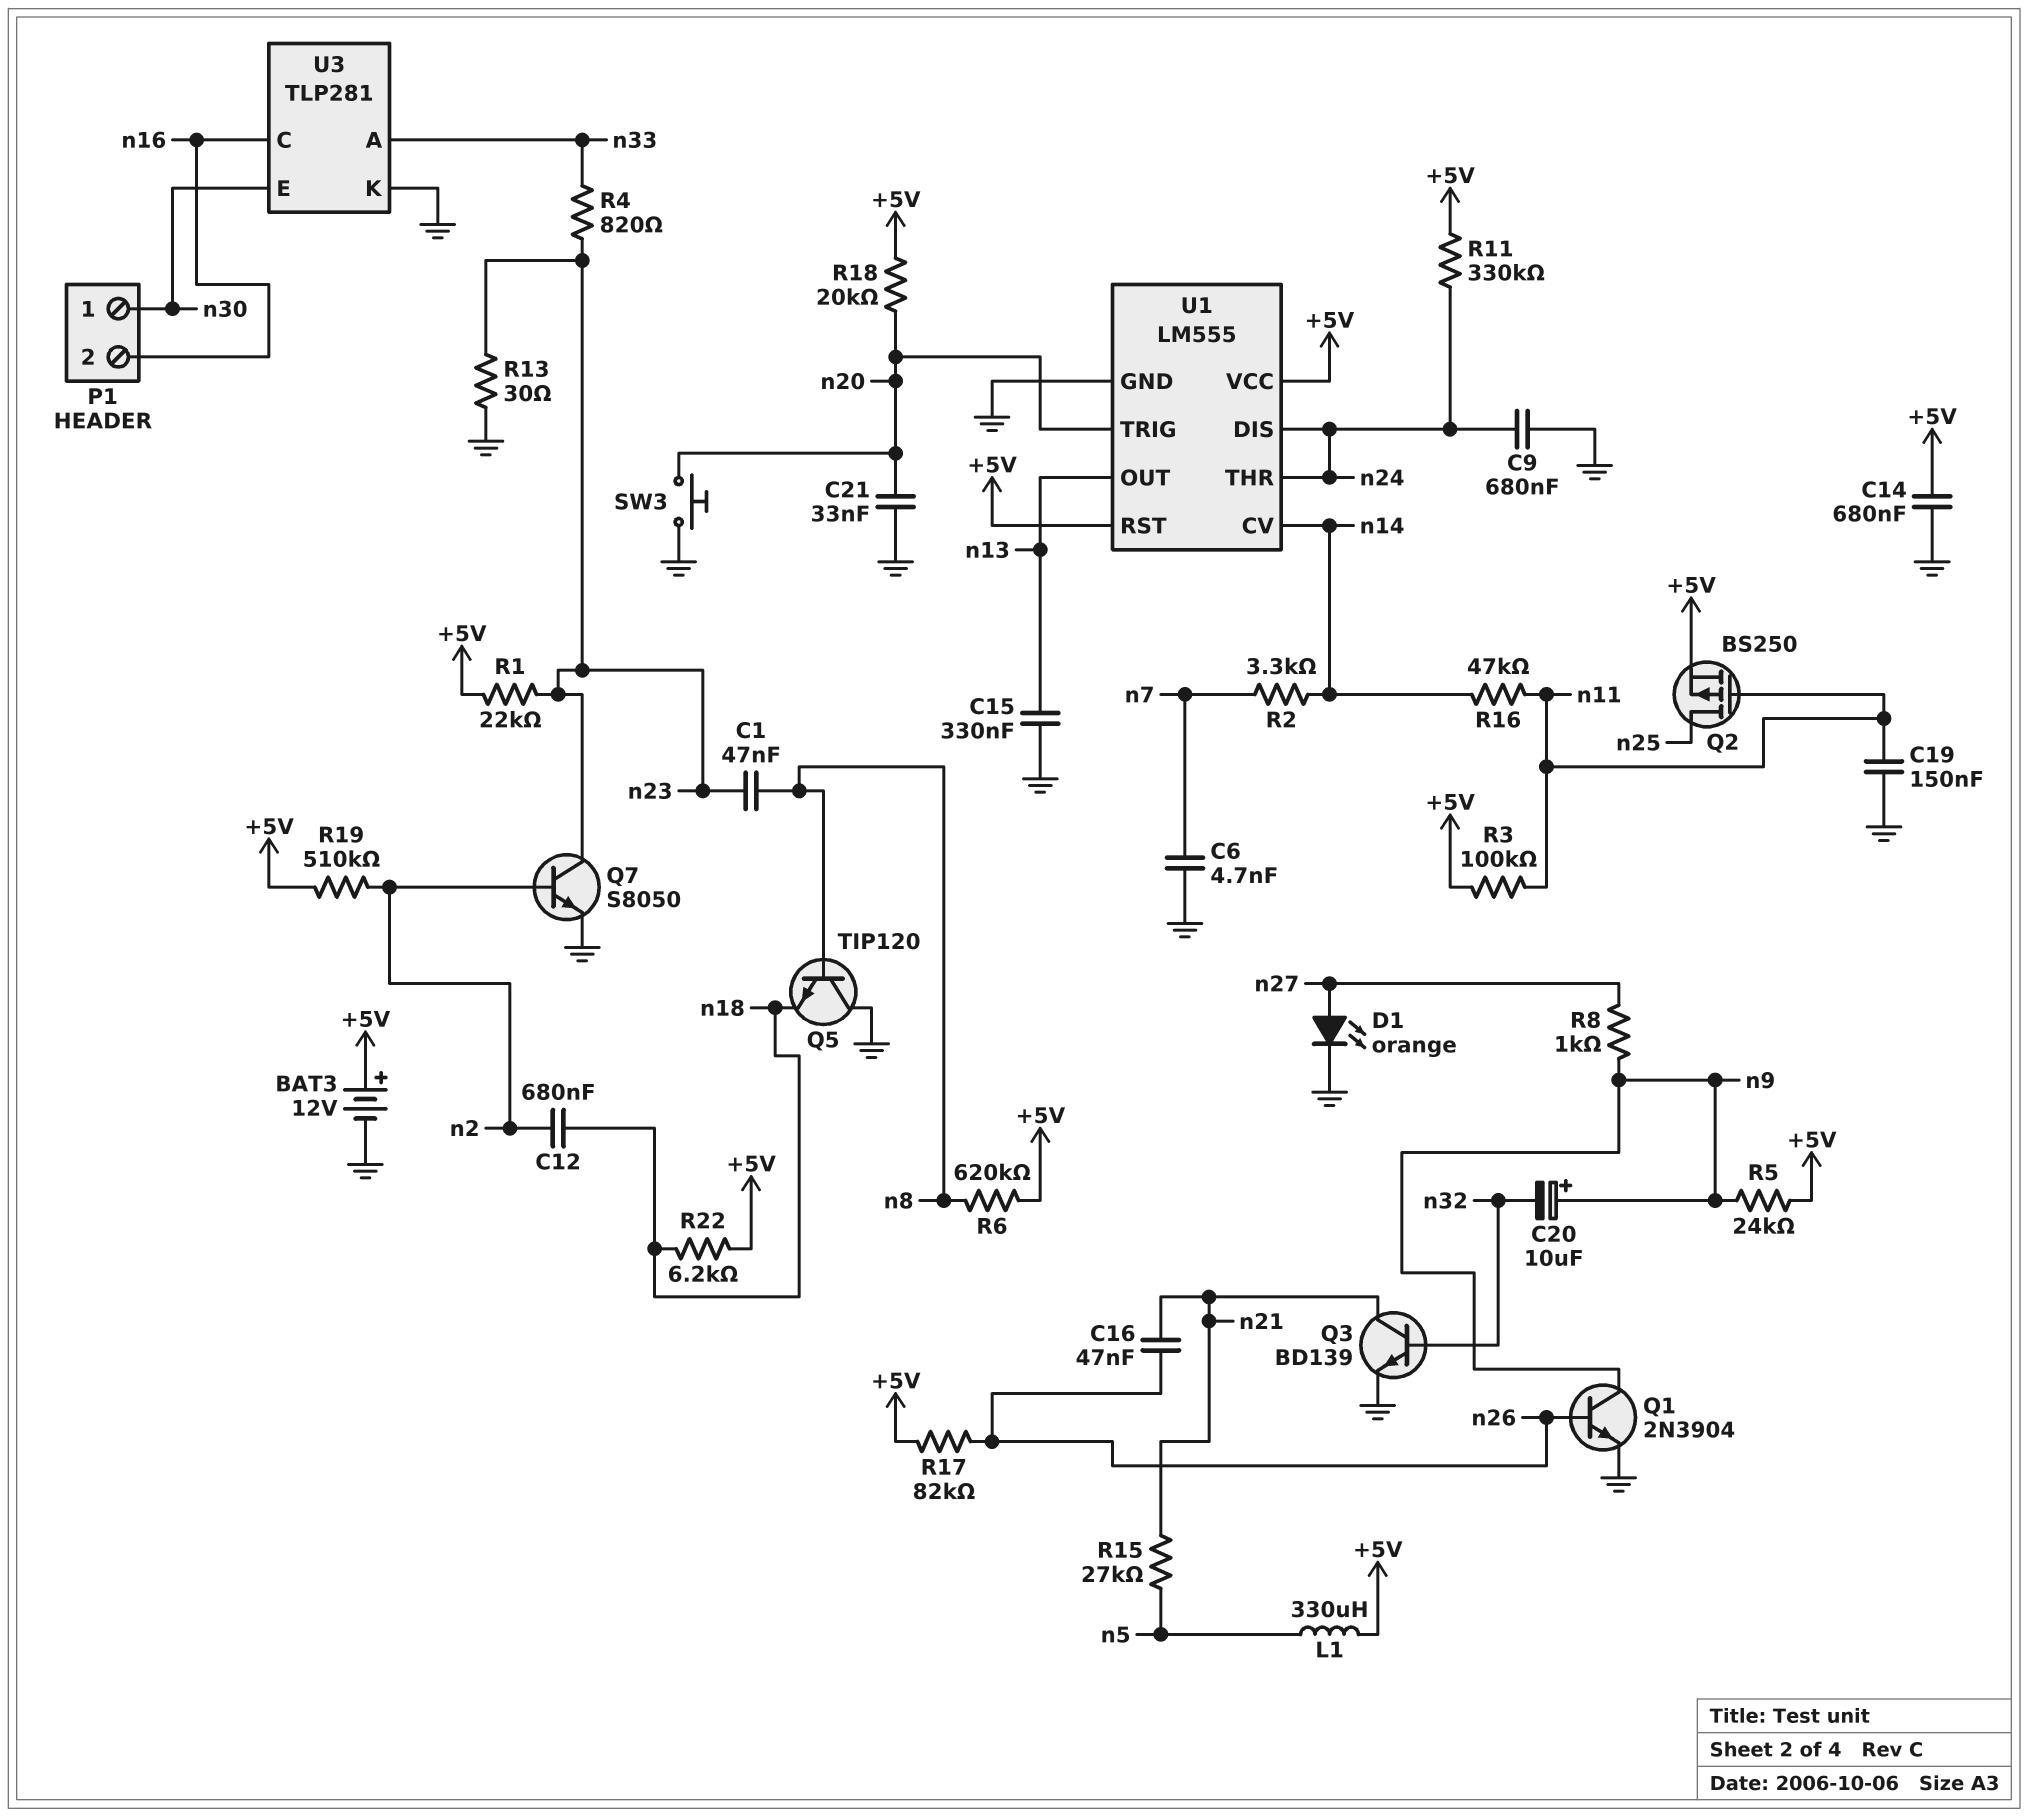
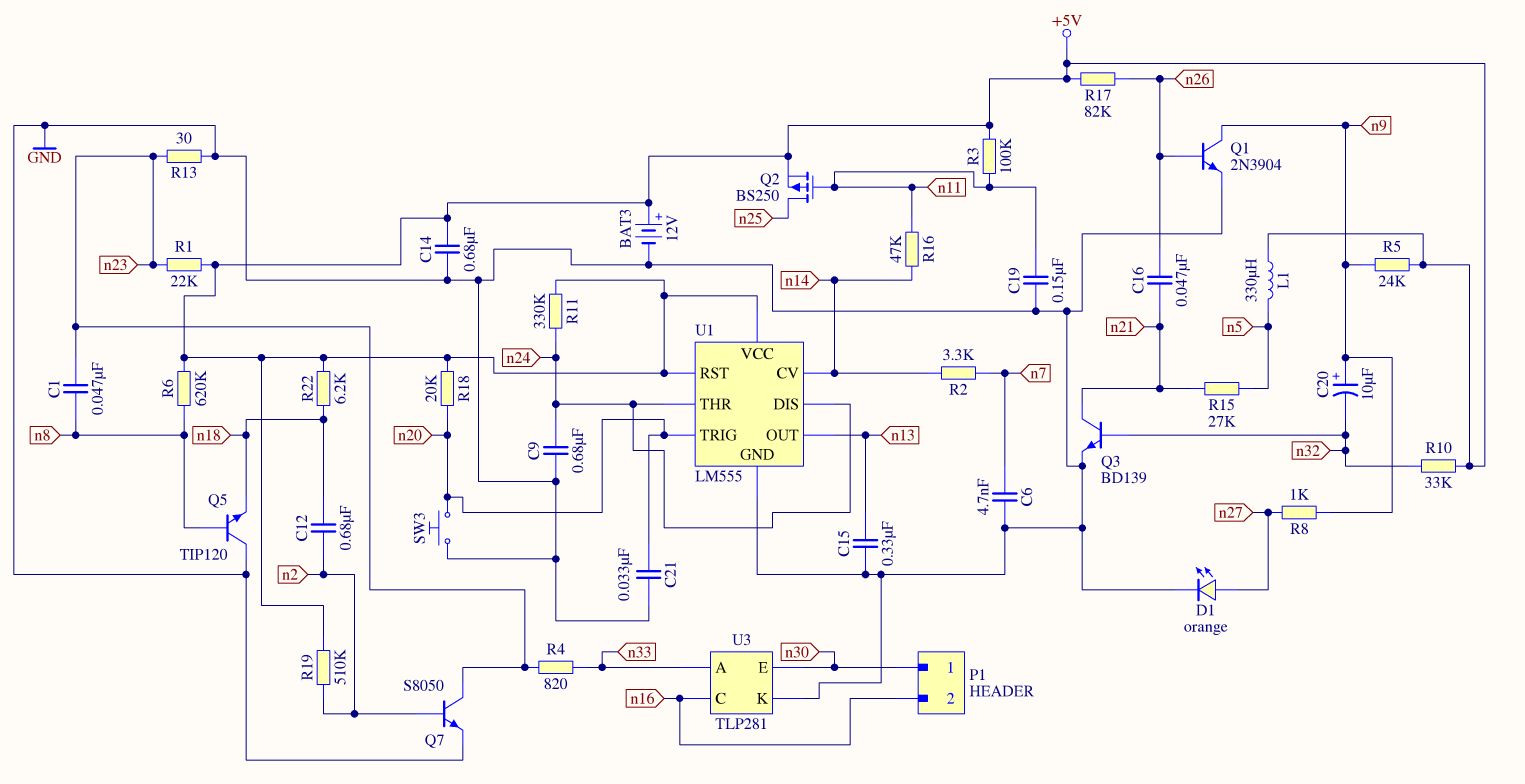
R10: none -> 33k (+5V, n32)

